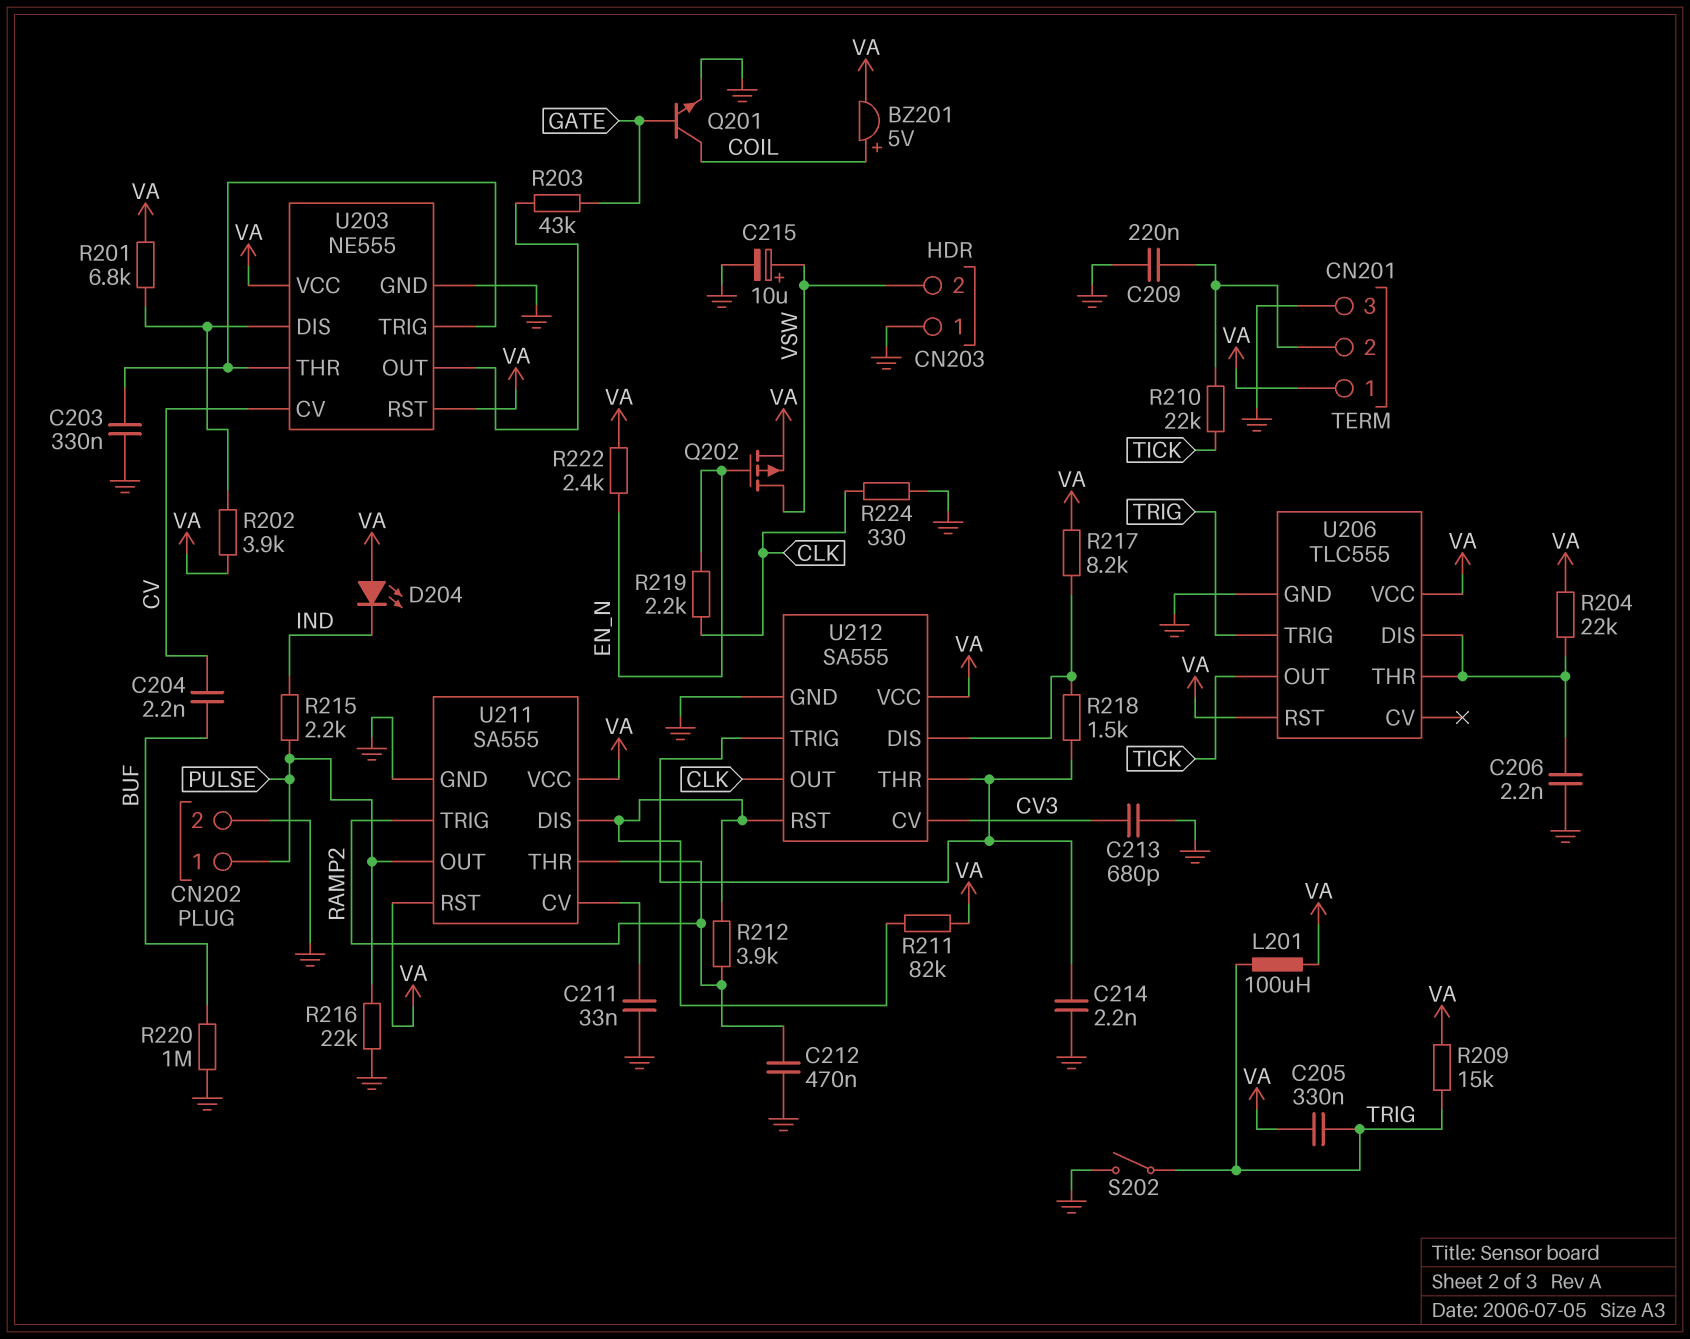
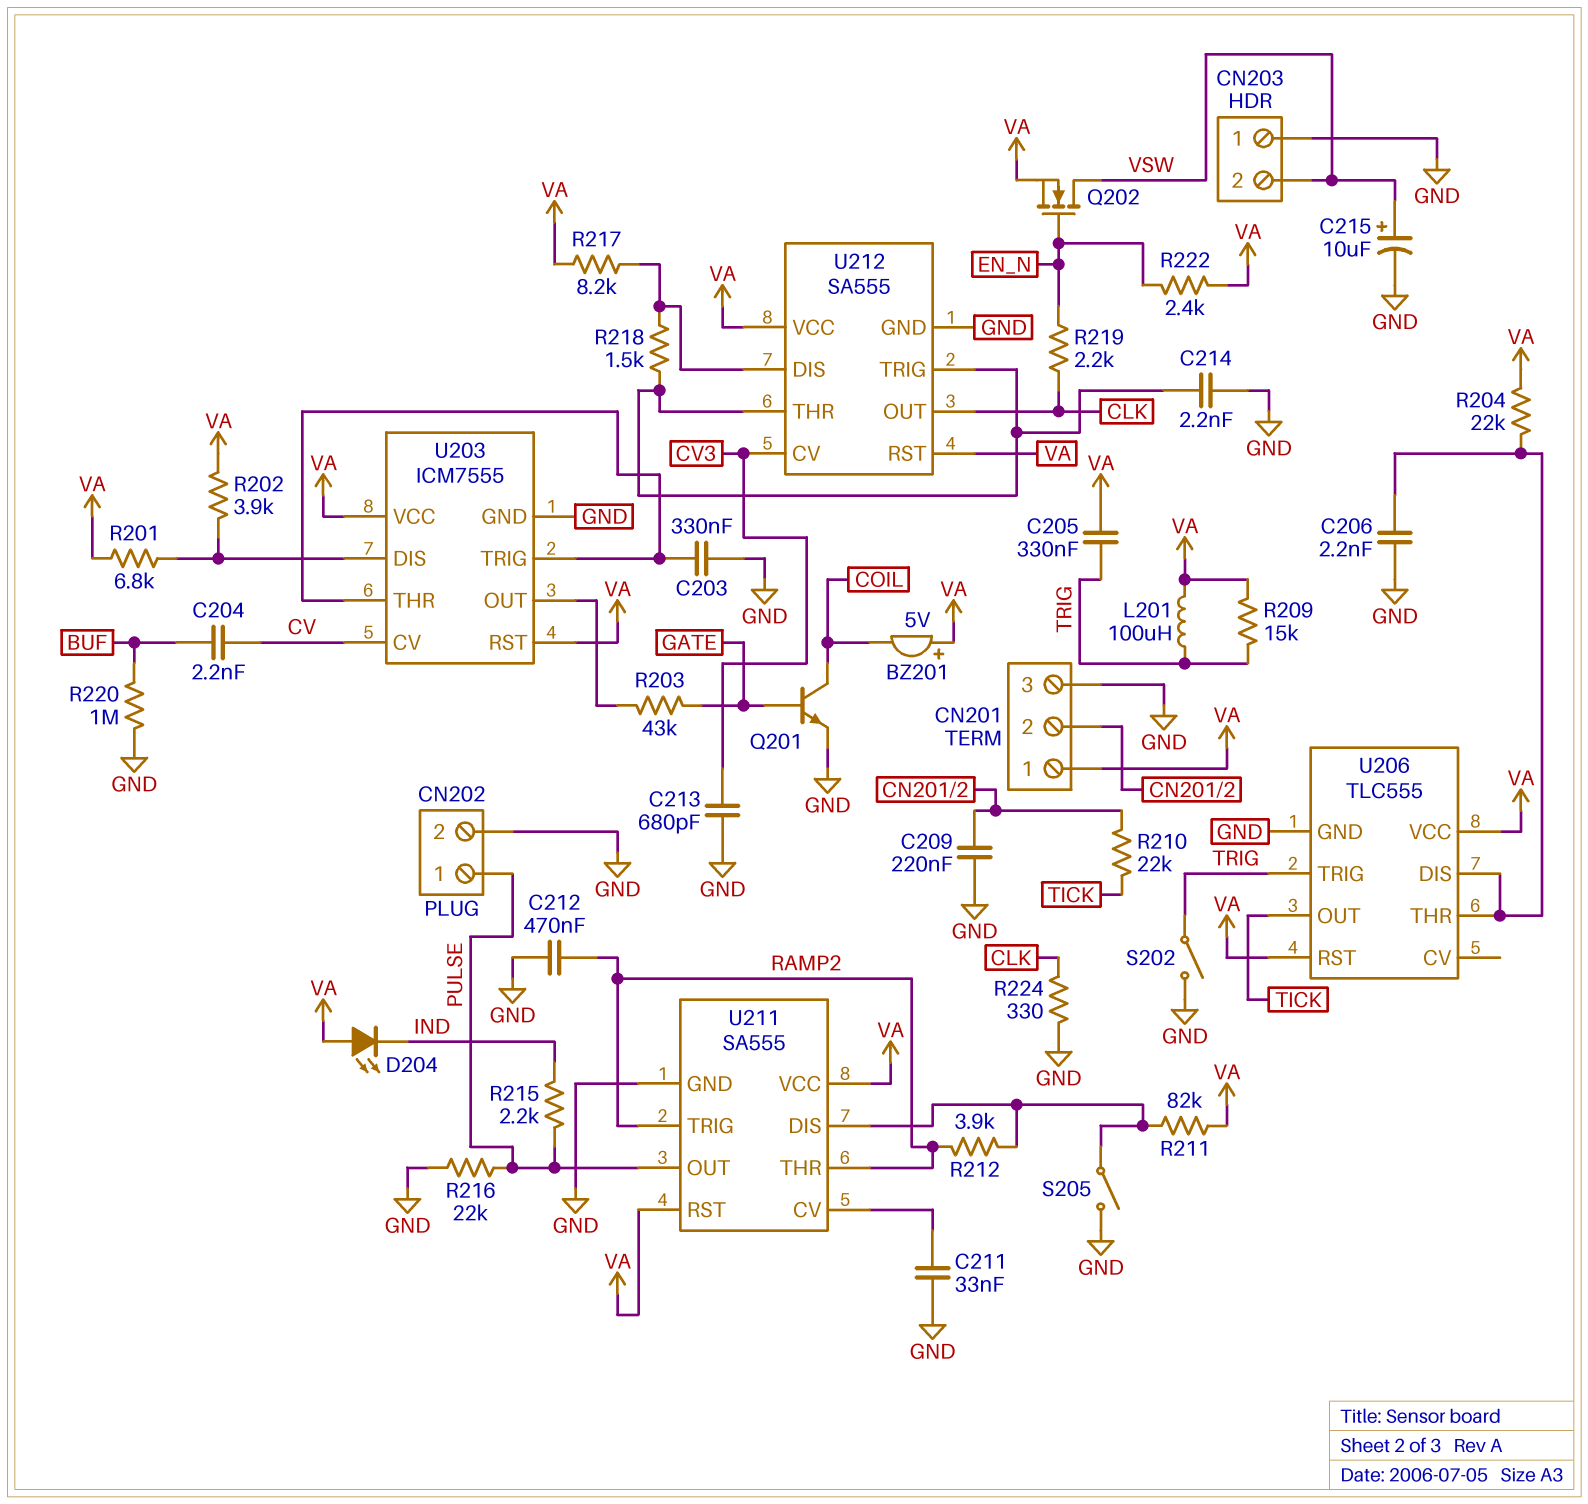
BZ201: buzzer 5V (plus COIL, minus VA) -> buzzer 5V (plus VA, minus COIL)
Q202: PMOS (G EN_N, D VSW, S VA) -> NMOS (G EN_N, D VSW, S VA)
S205: none -> switch (GND, U211/DIS)
U203: NE555 -> ICM7555
U212 pin RST: U211/DIS -> VA

